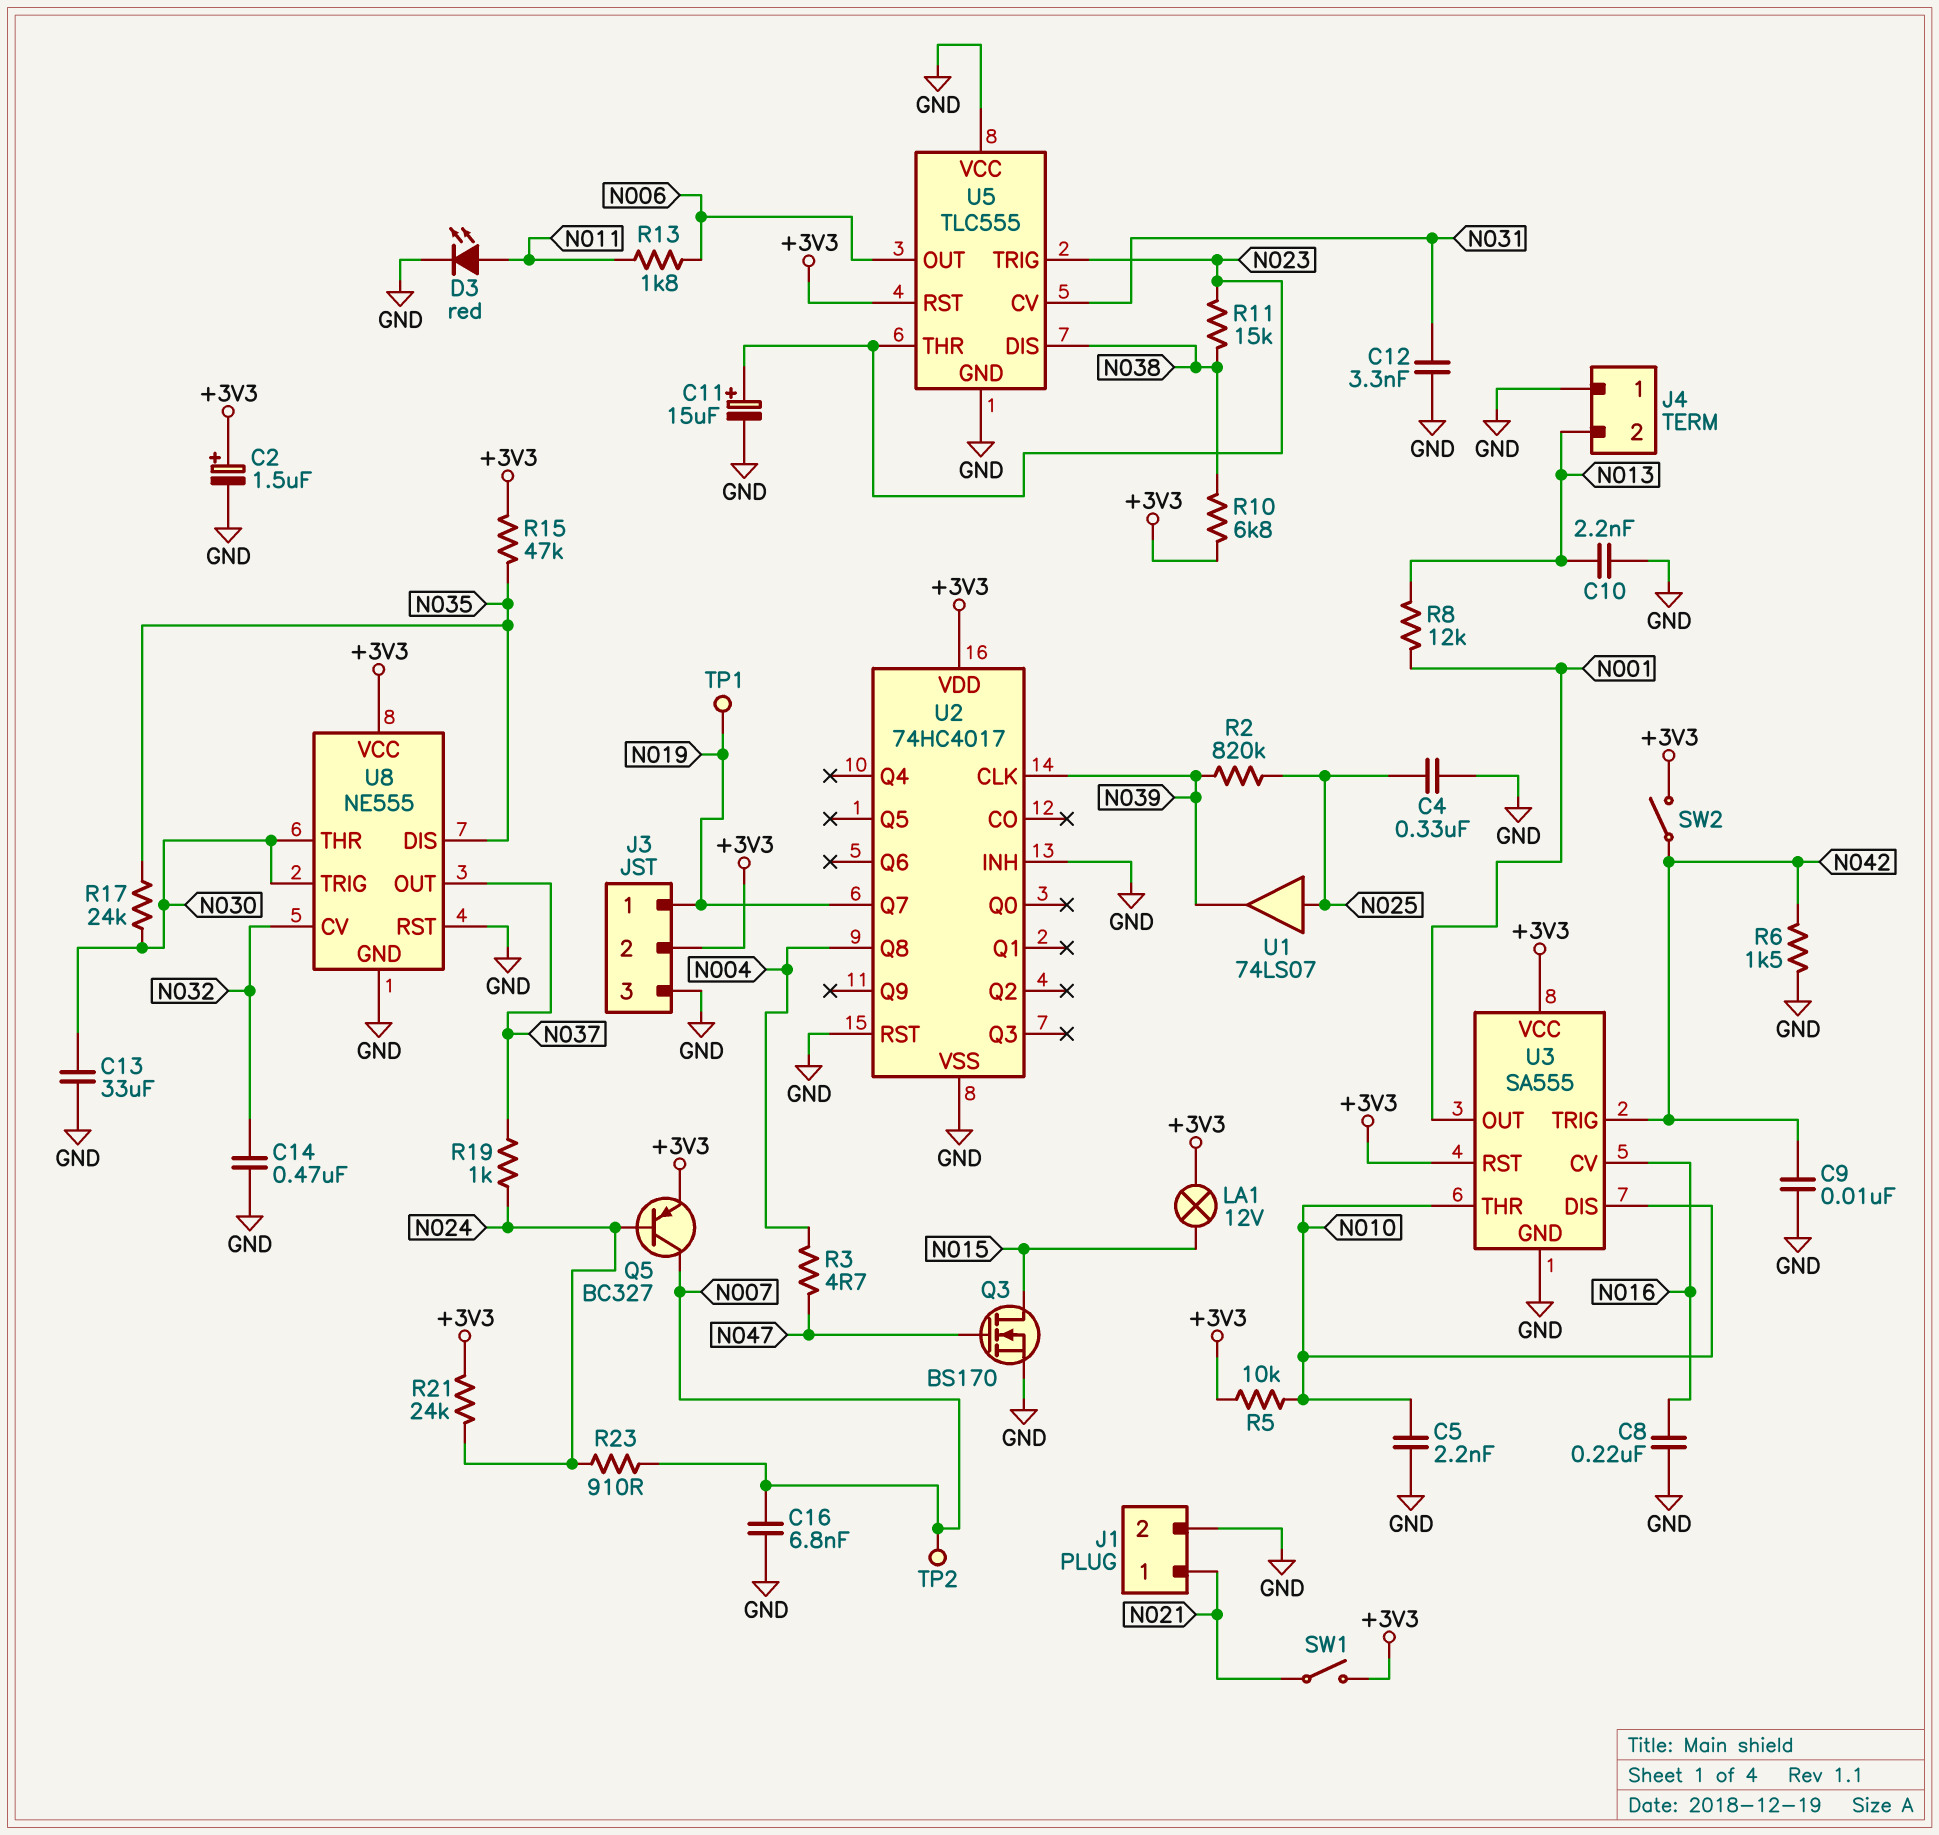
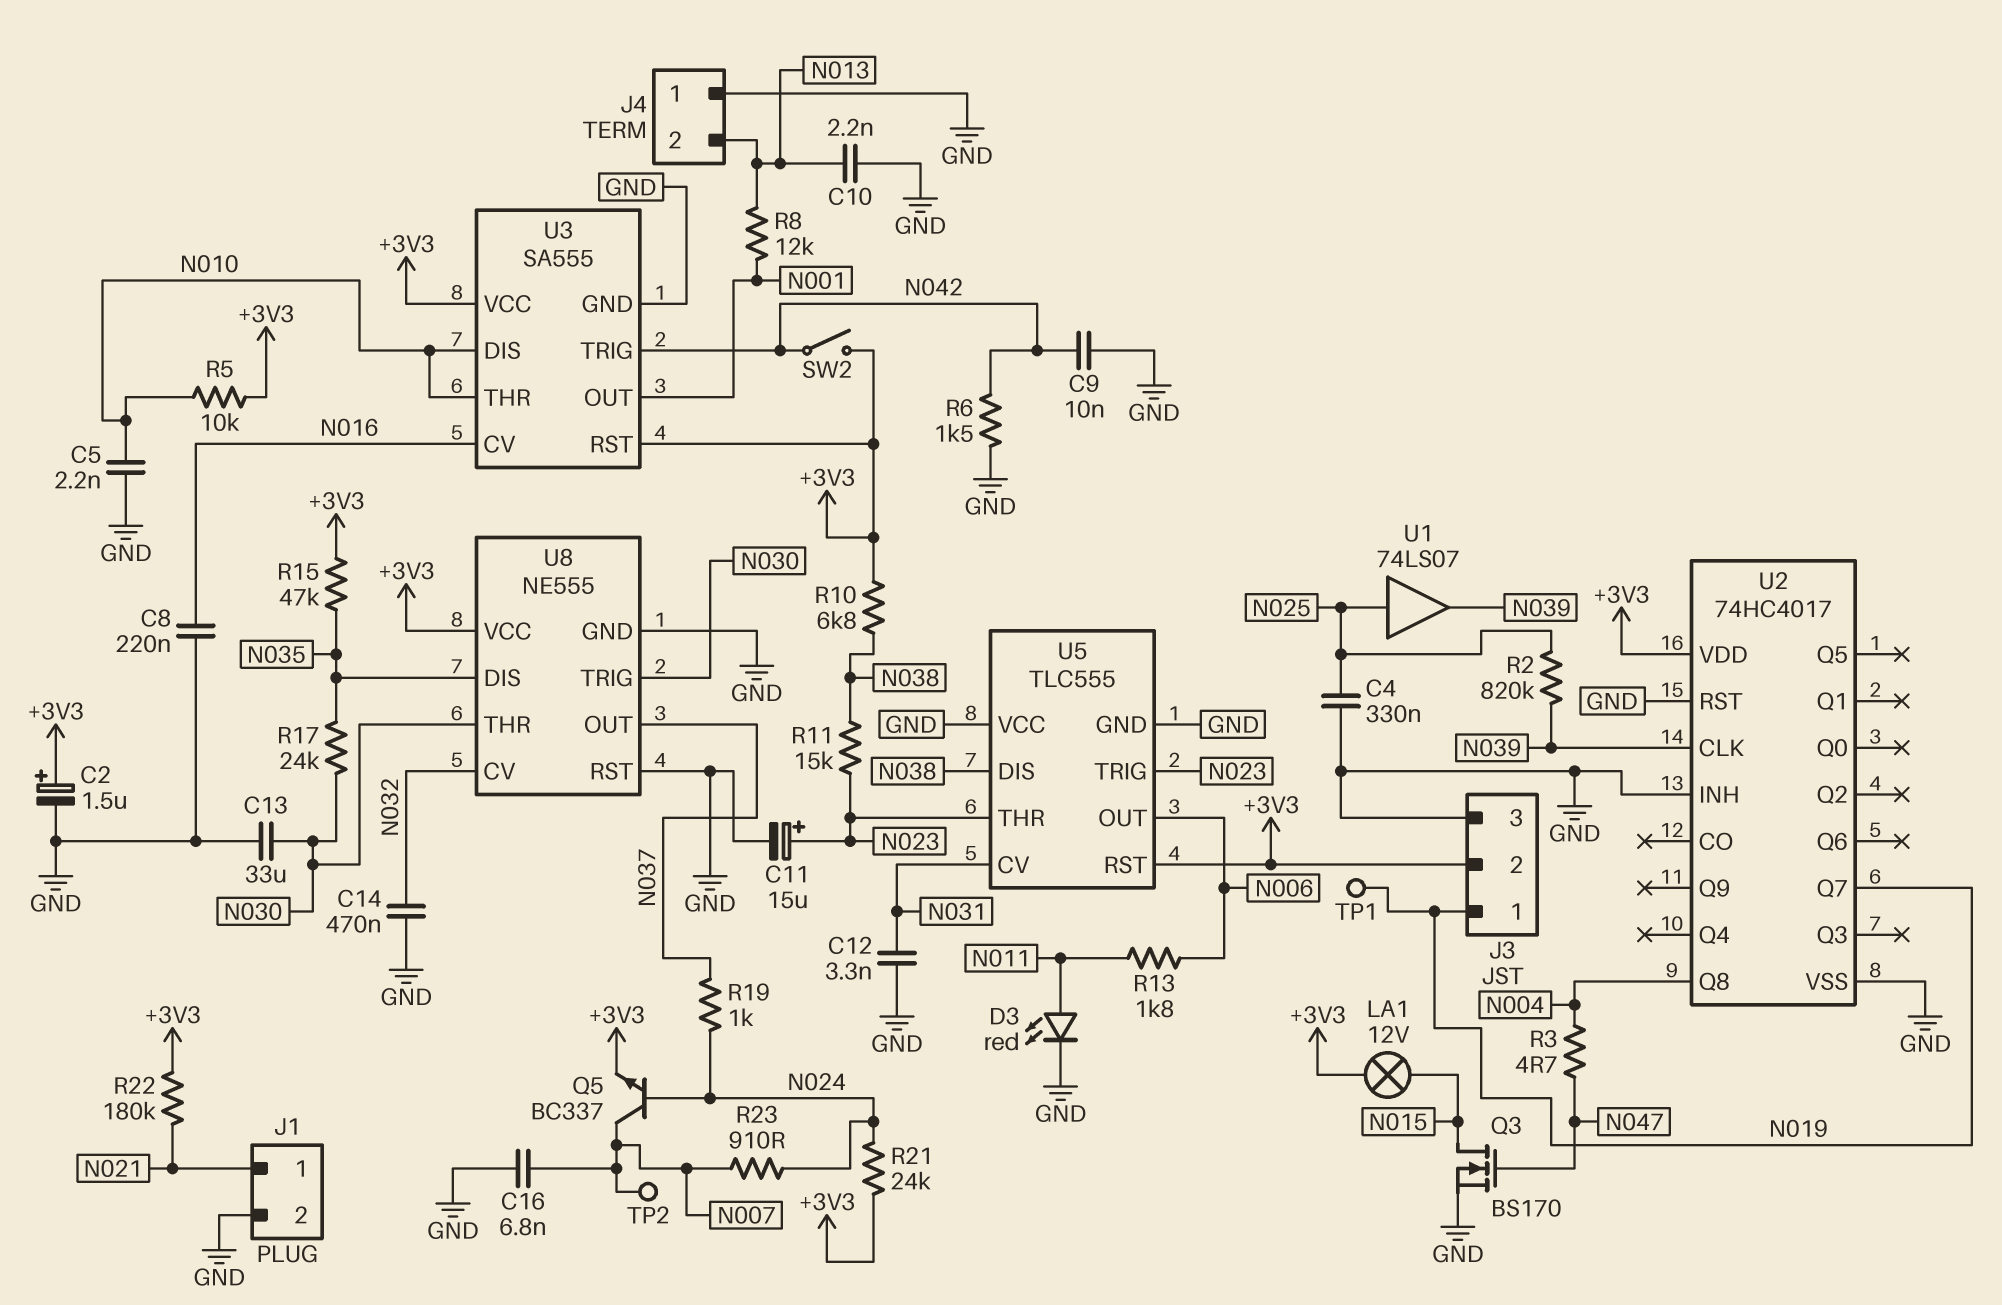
Q5: PNP BC327 (B N024, C N007, E +3V3) -> NPN BC337 (B N024, C N007, E +3V3)
R22: none -> 180k (+3V3, N021)
SW1: switch (+3V3, N021) -> none

